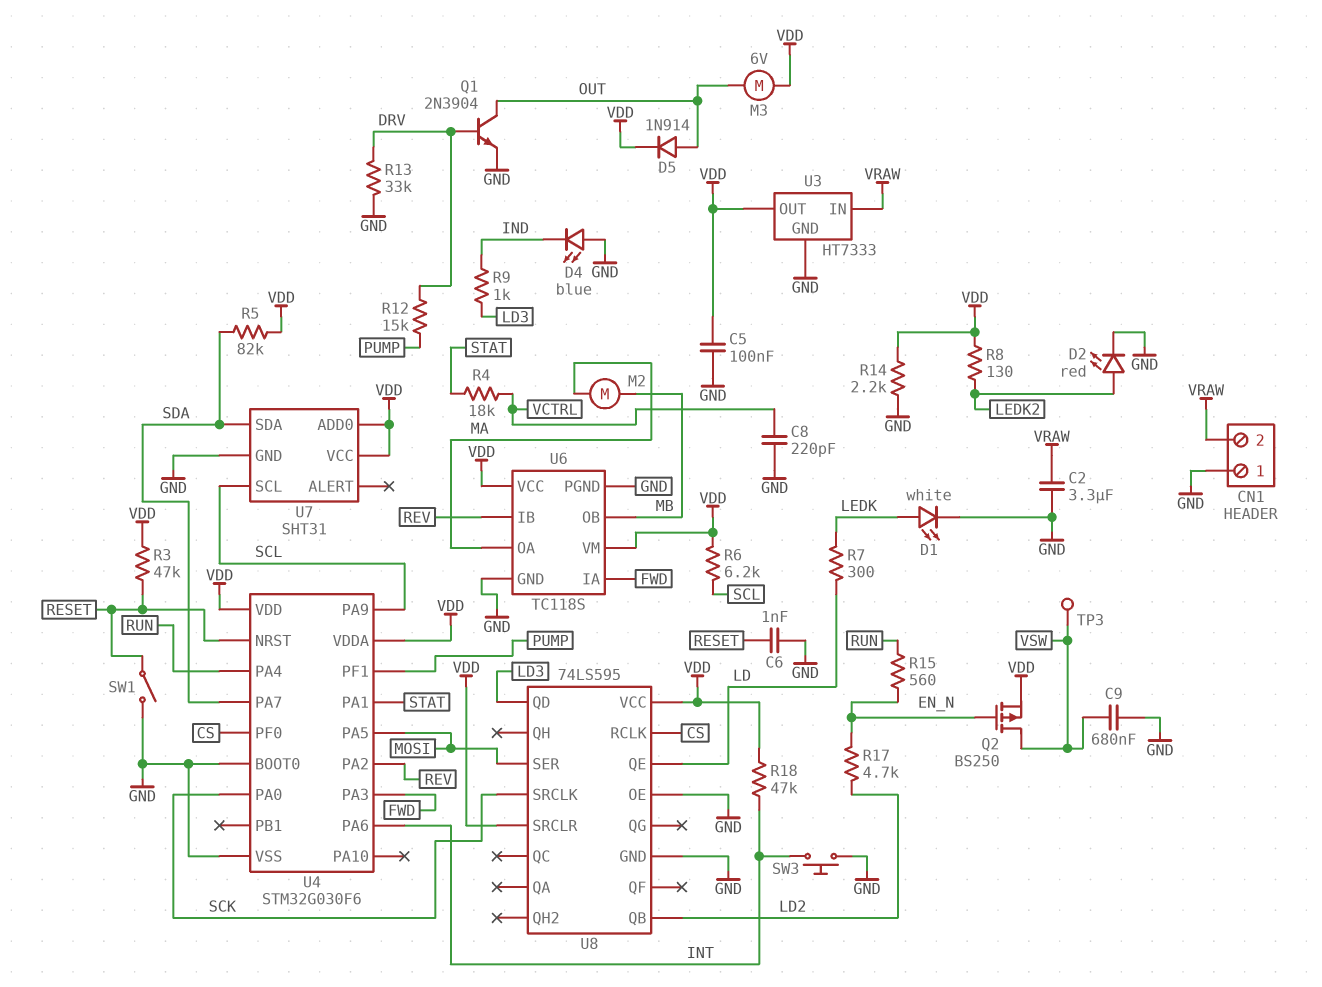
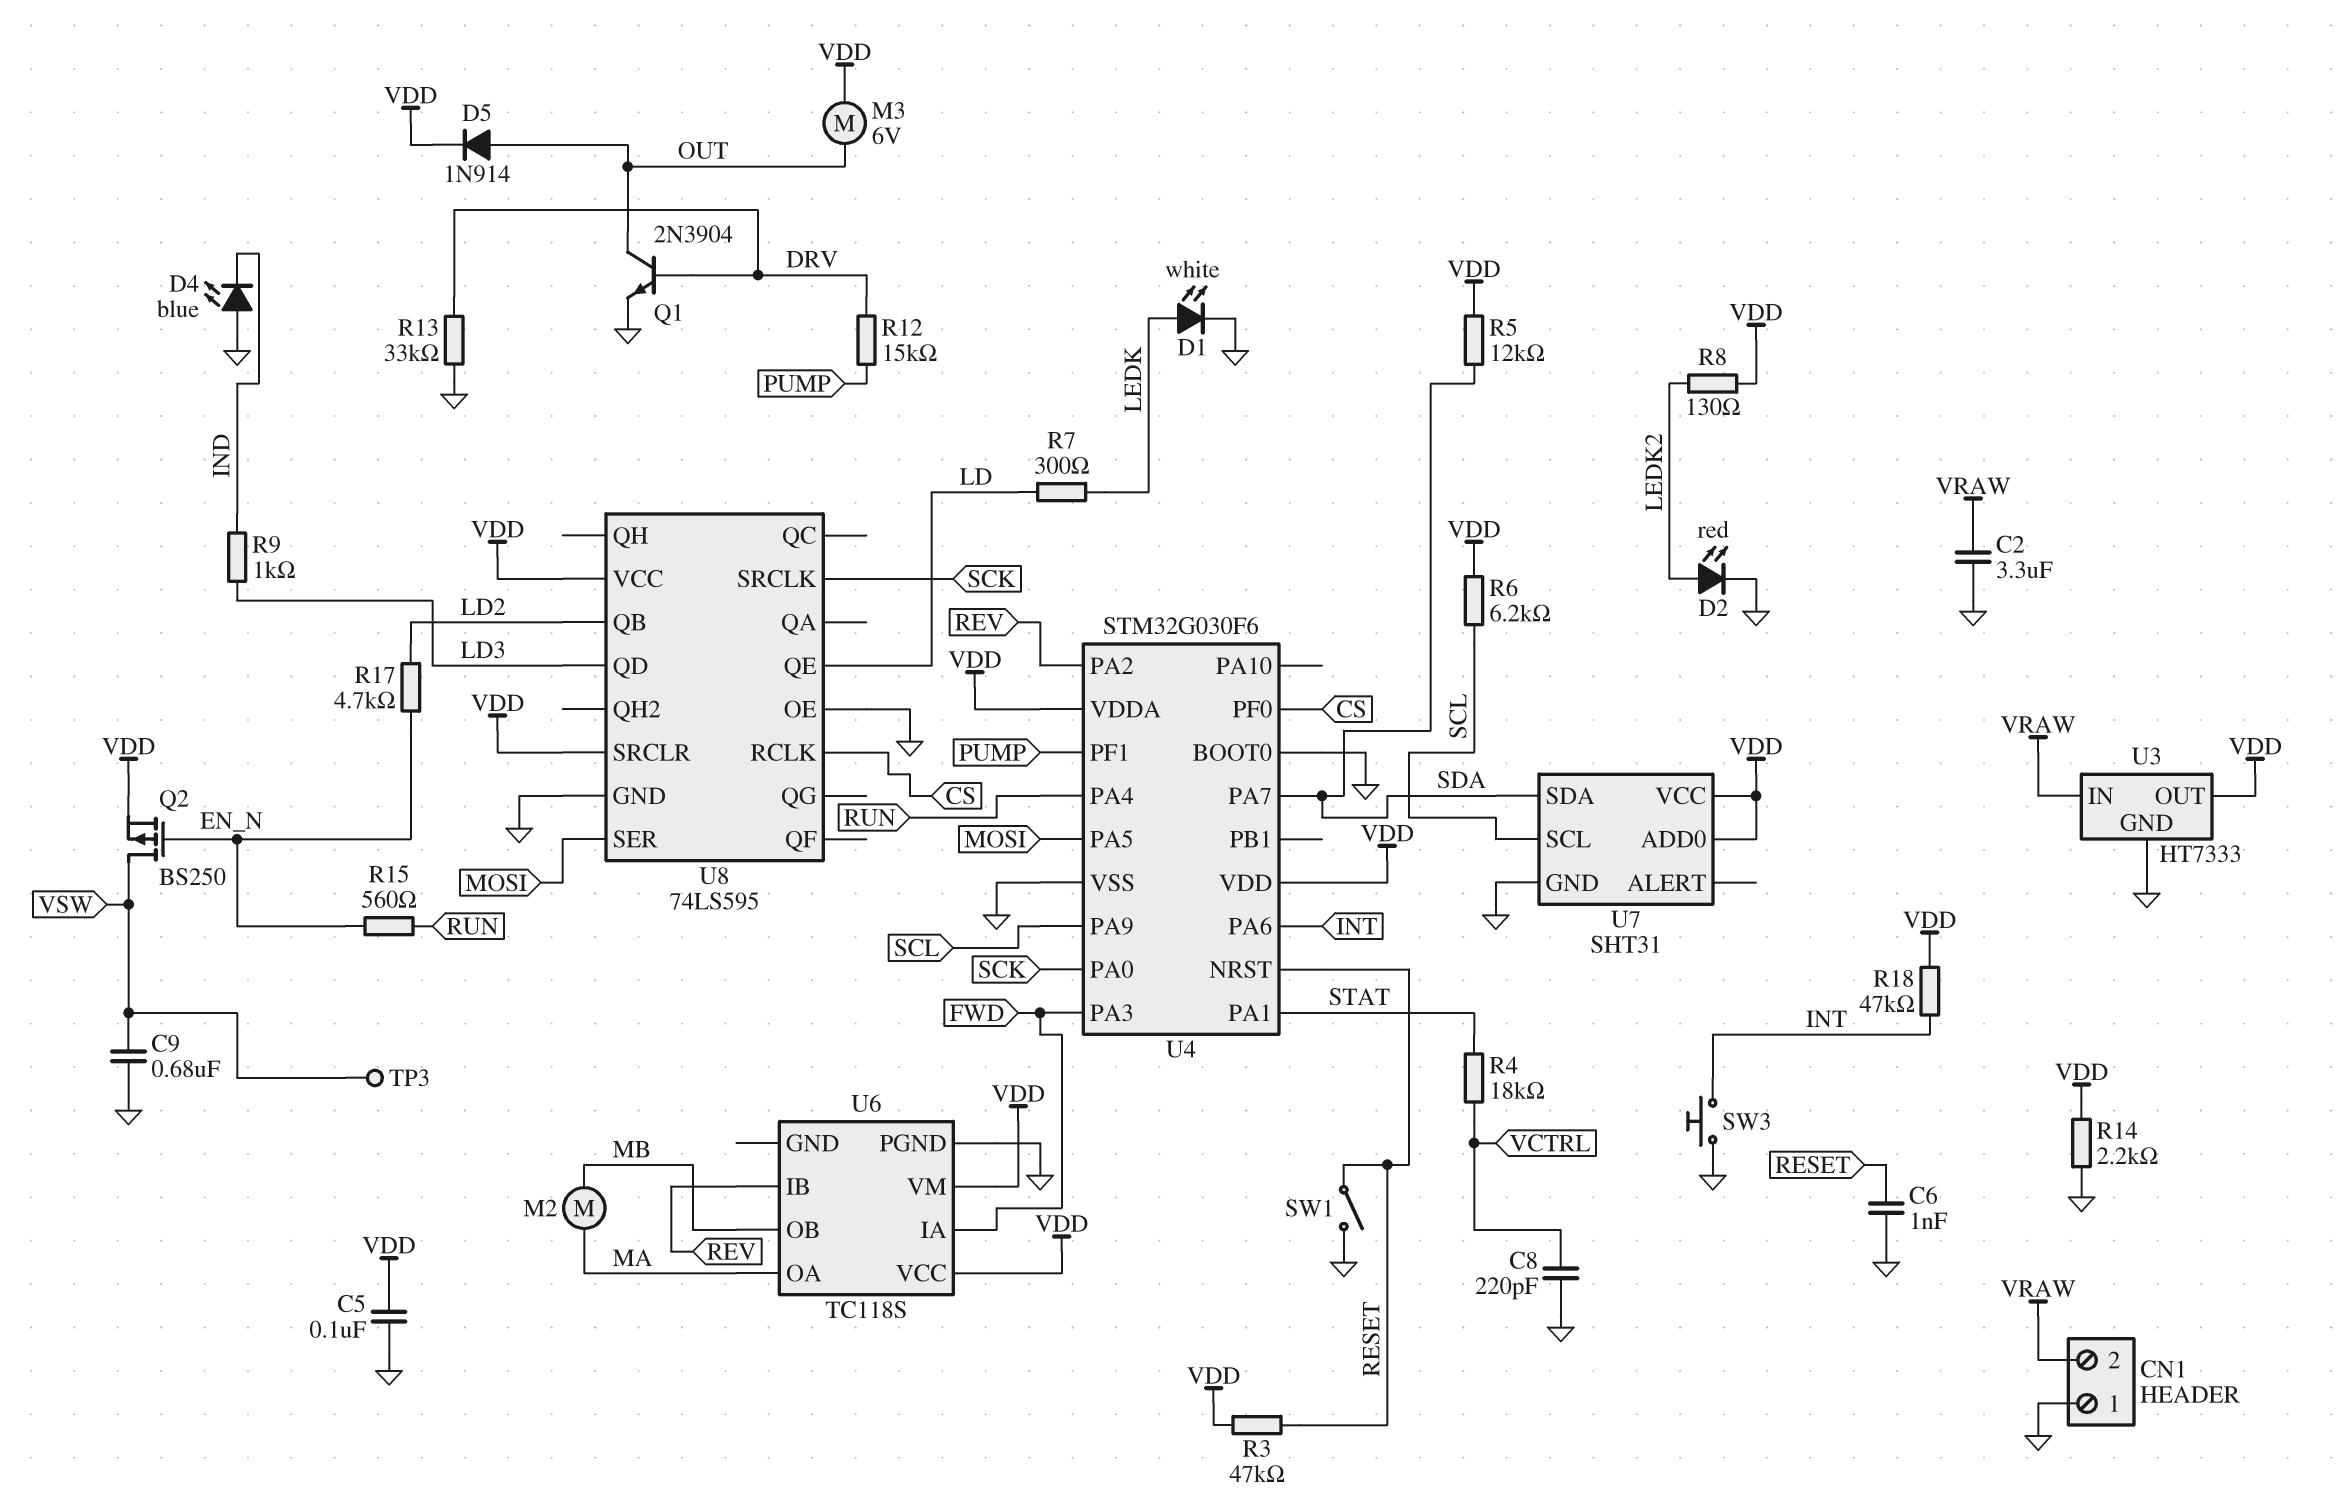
R5: 82k (SDA, VDD) -> 12k (SDA, VDD)
U6 pin GND: GND -> none

